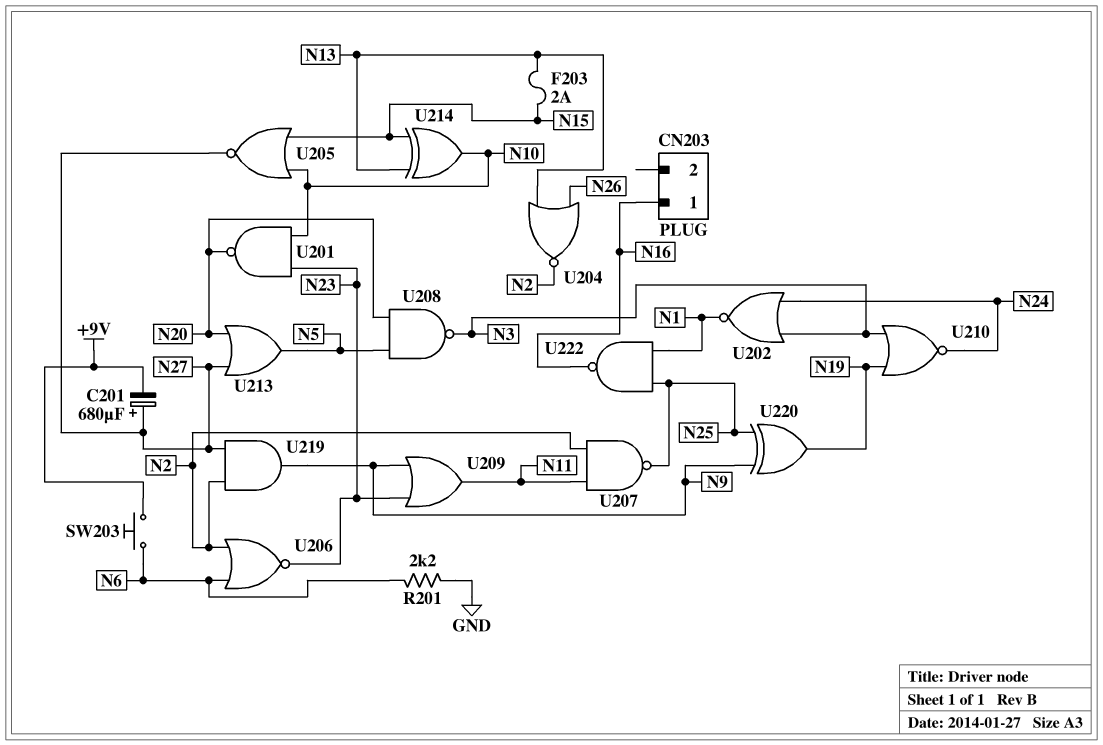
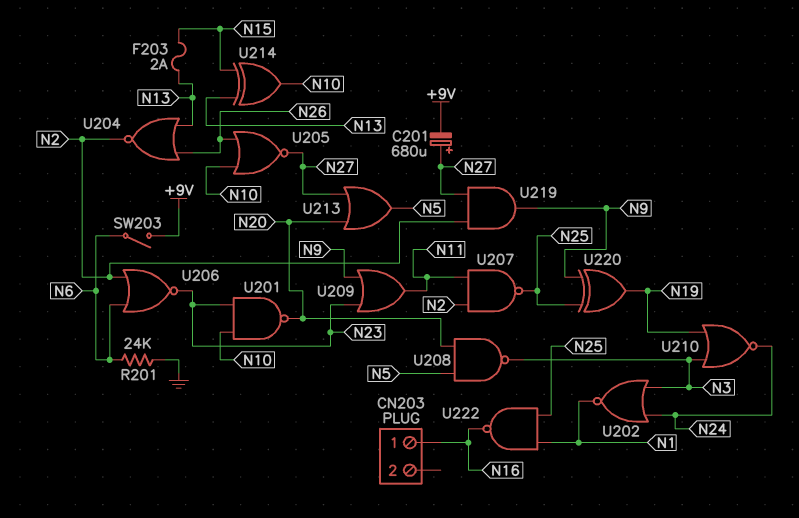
R201: 2.2k (GND, N6) -> 24k (GND, N6)
SW203: button (+9V, N6) -> switch (+9V, N6)
U205: NOR (in N10, in N15, out N27) -> NOR (in N10, in N26, out N27)

